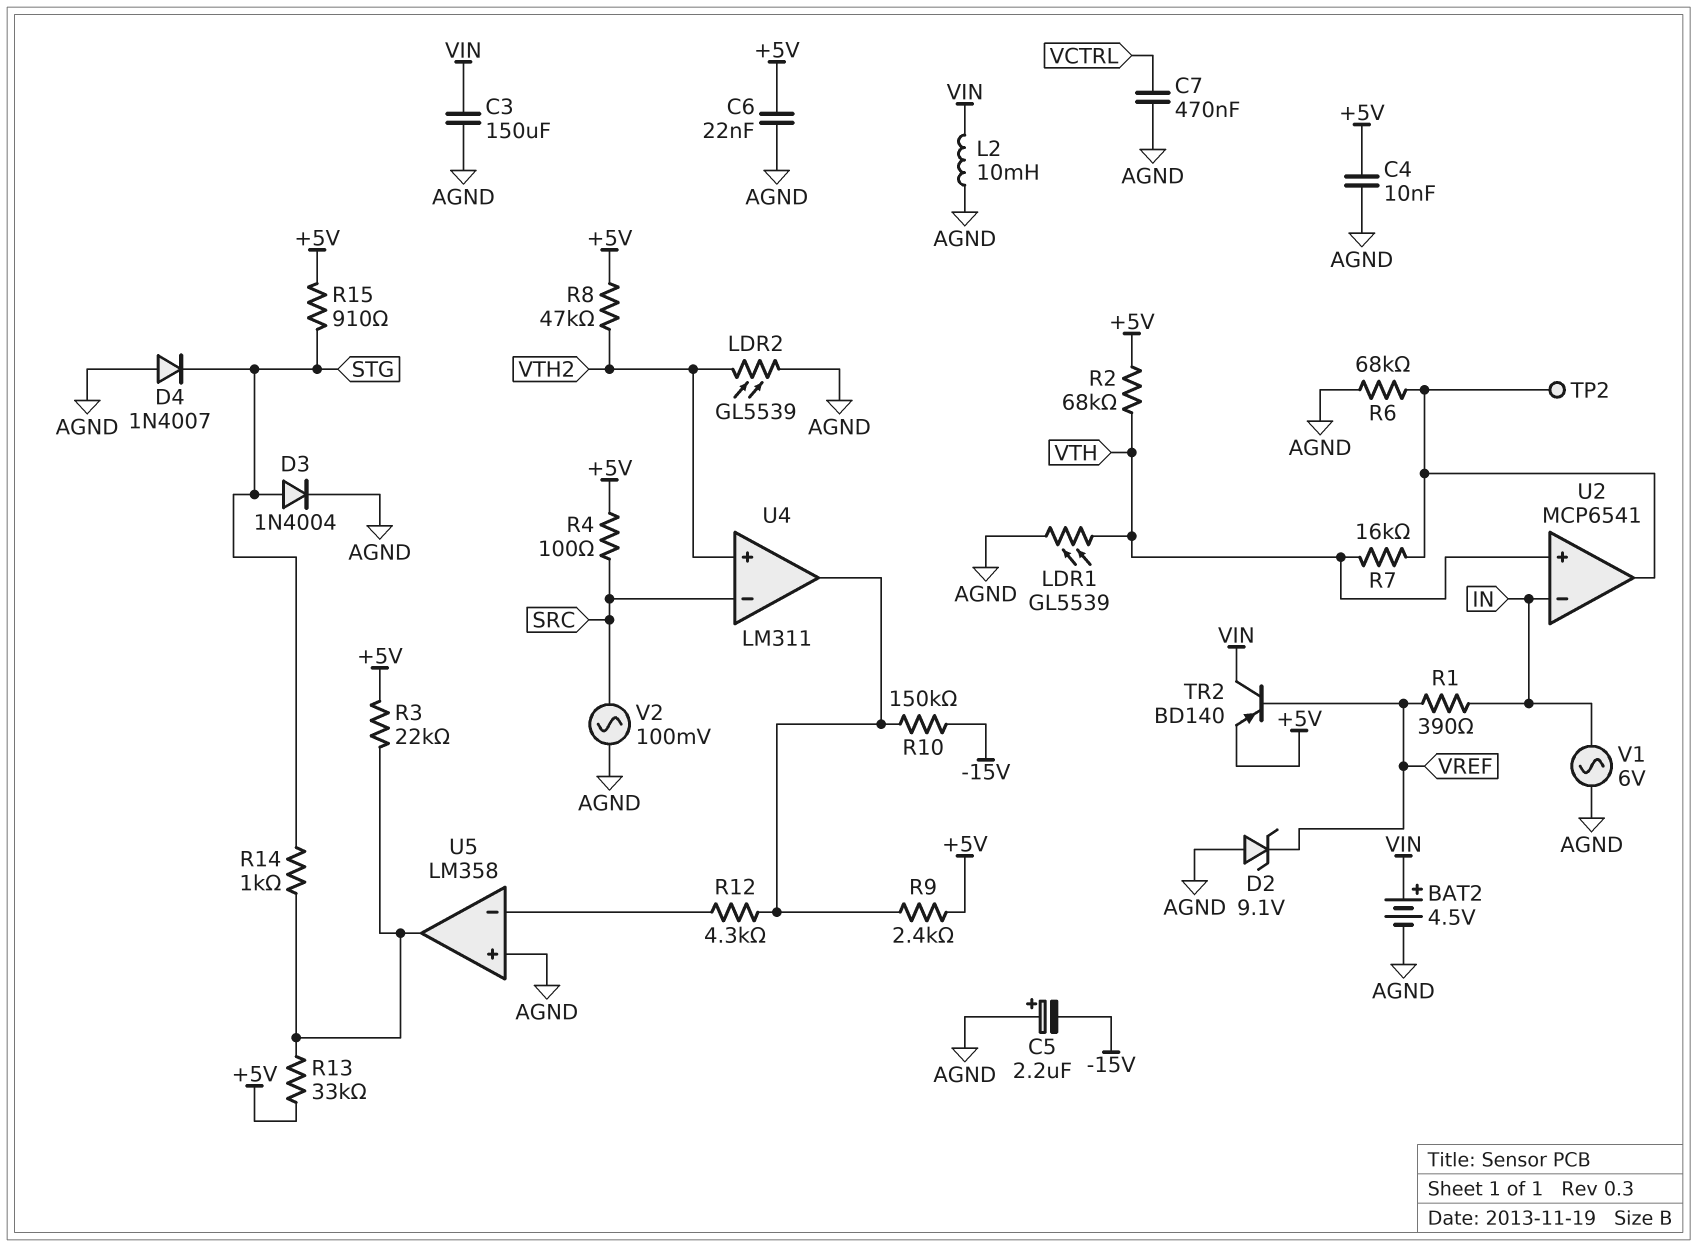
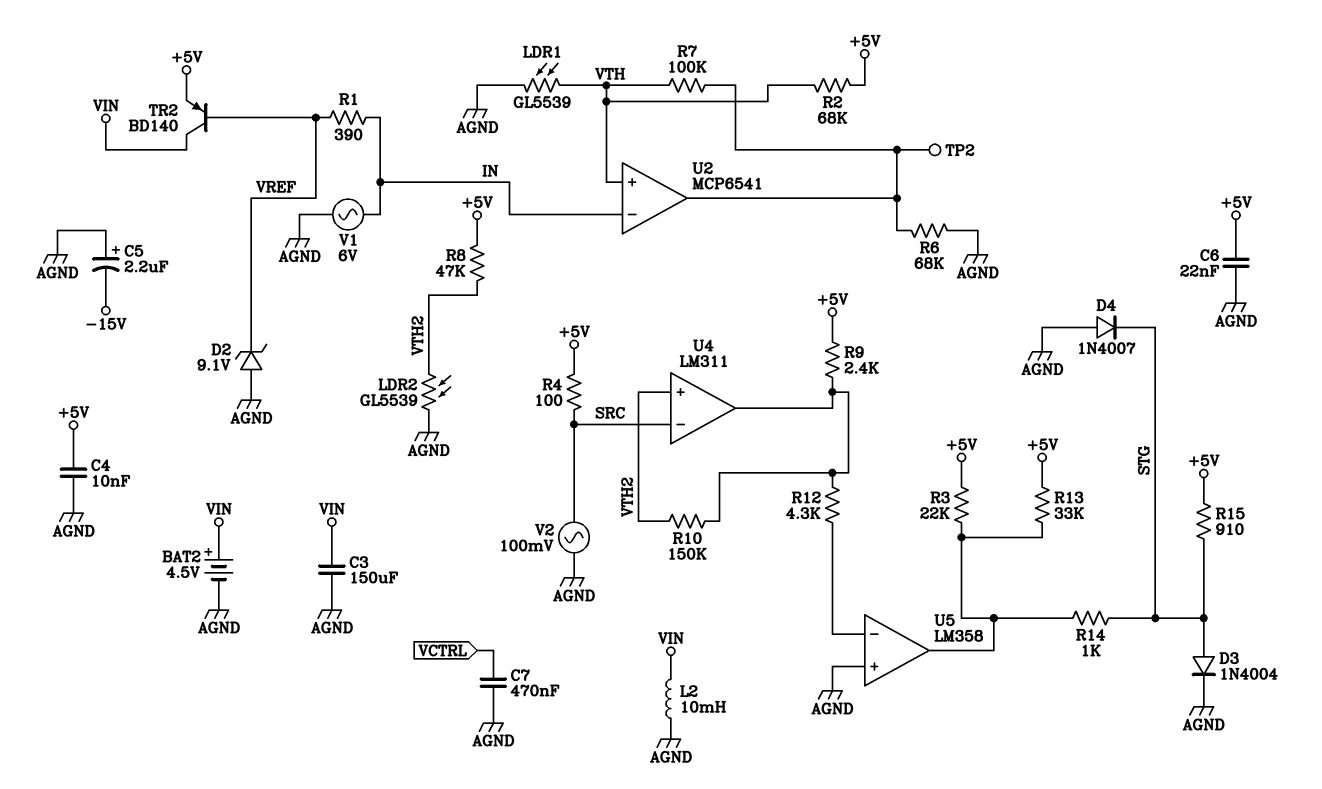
R7: 16k (U2/out, VTH) -> 100k (U2/out, VTH)
R10: 150k (-15V, U4/out) -> 150k (U4/out, VTH2)

